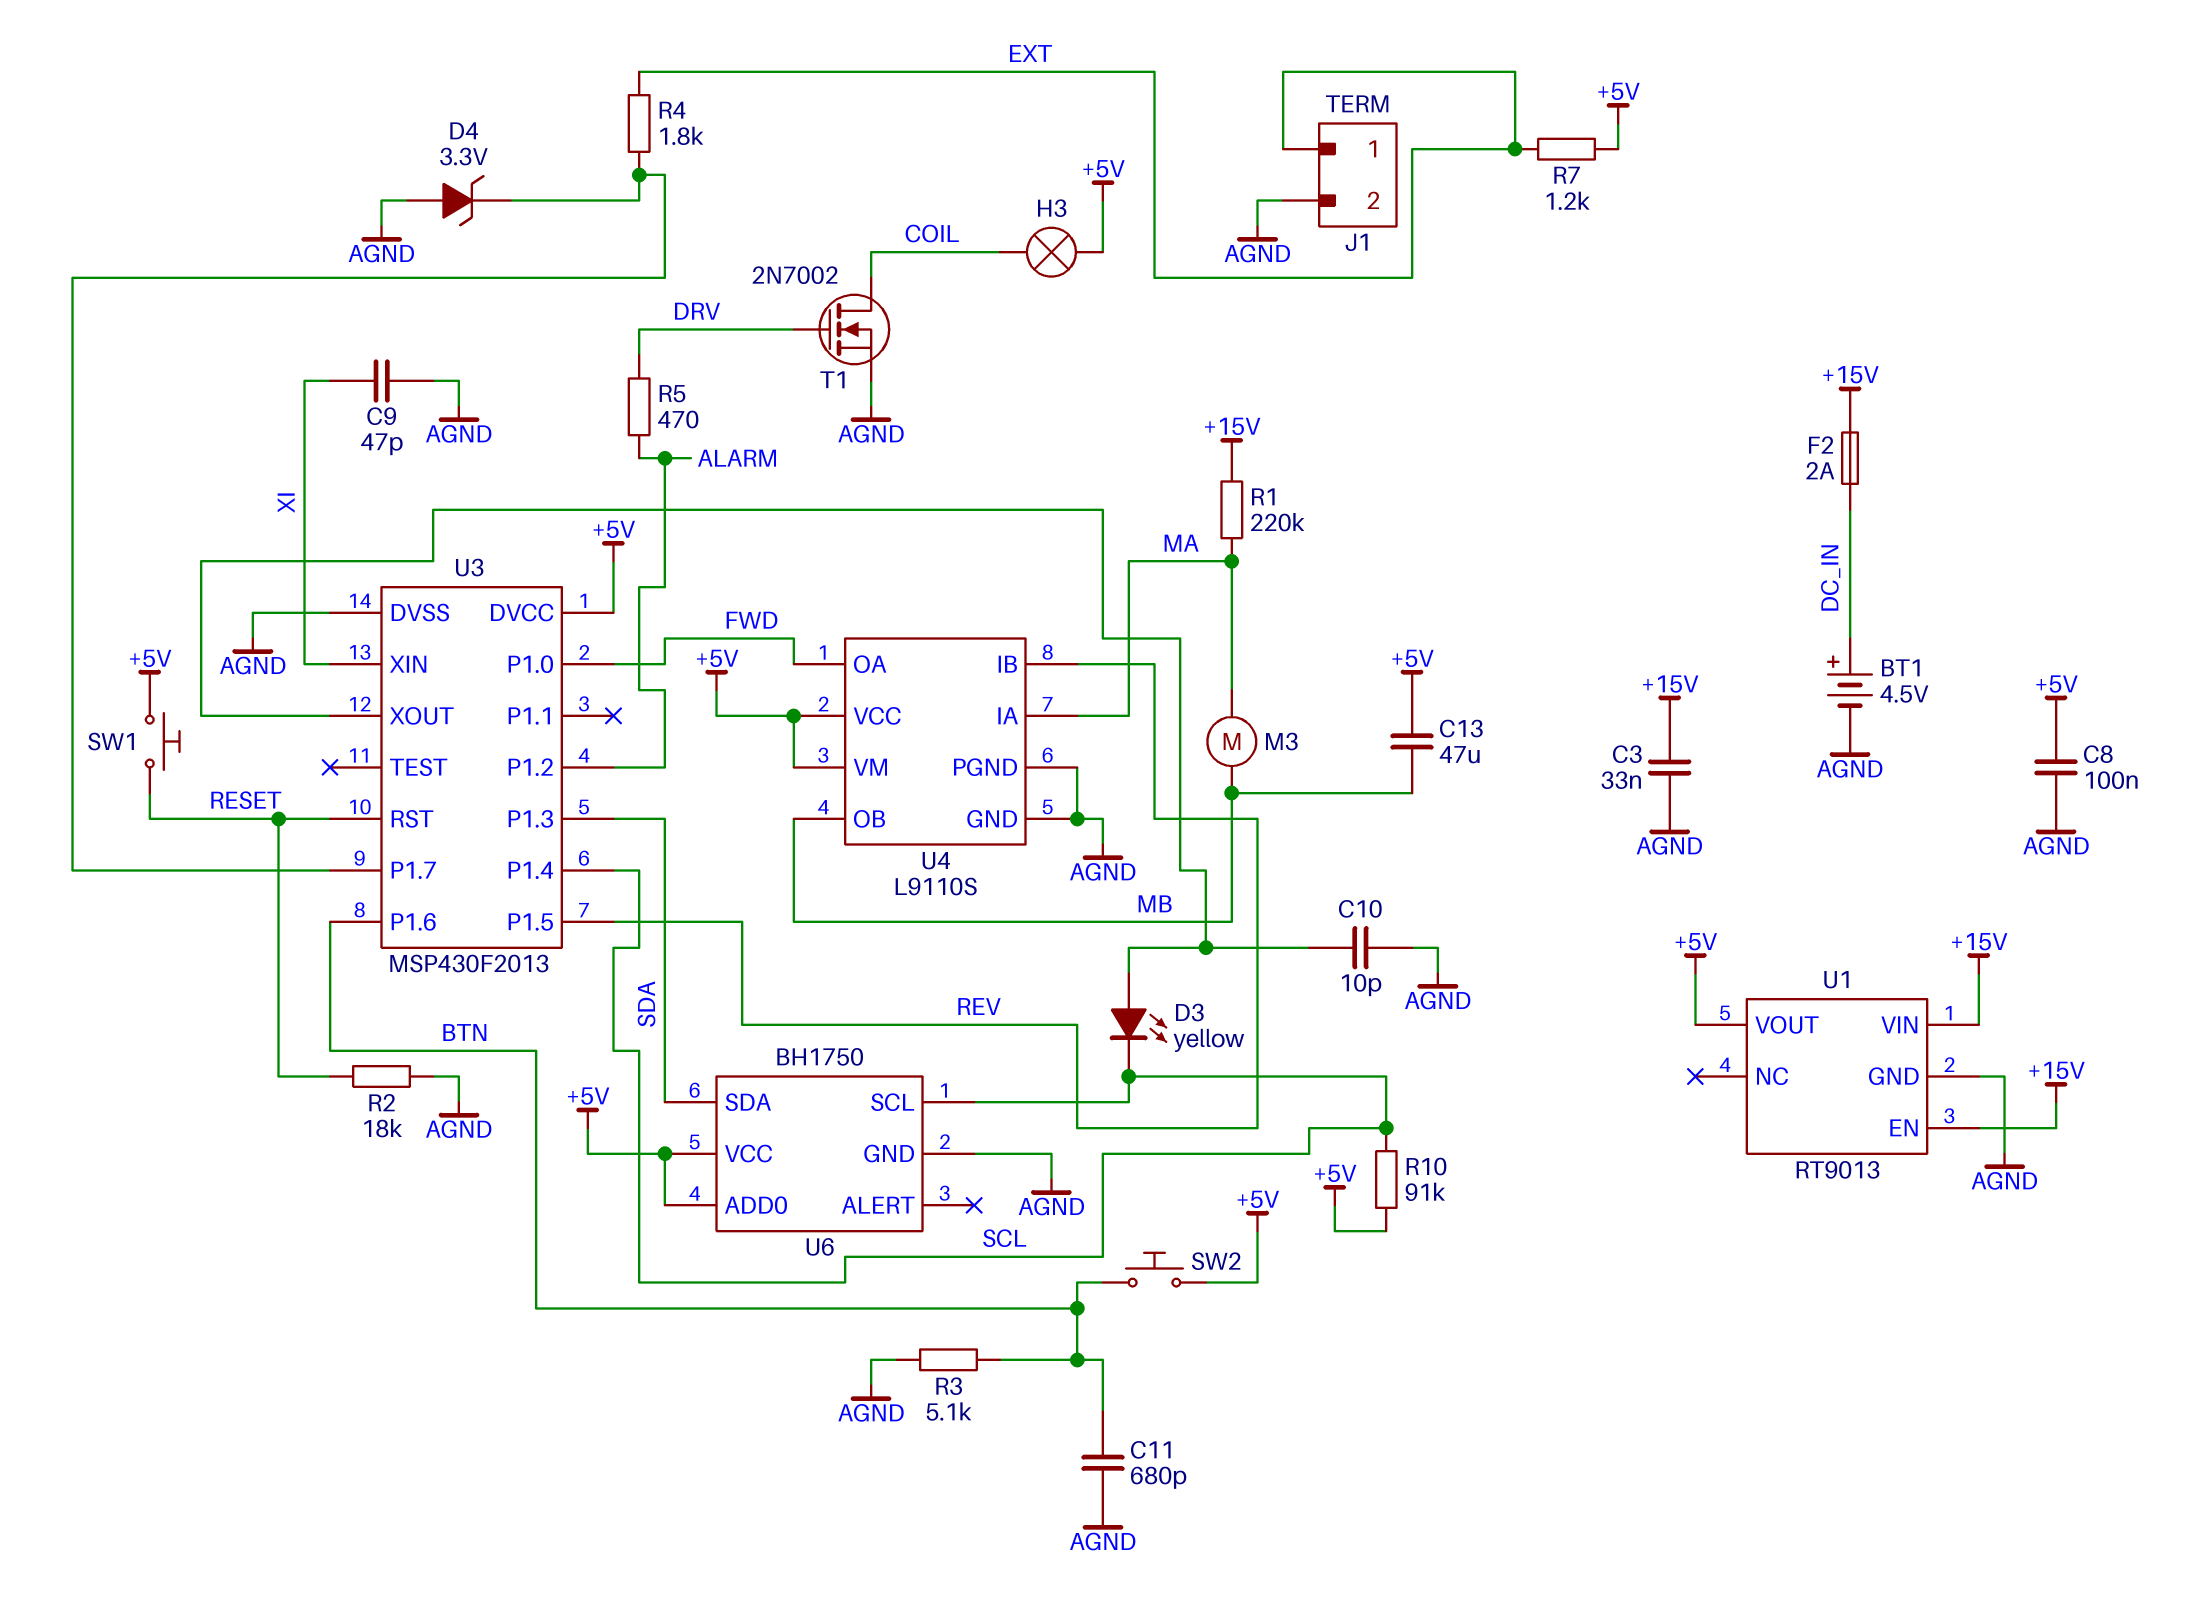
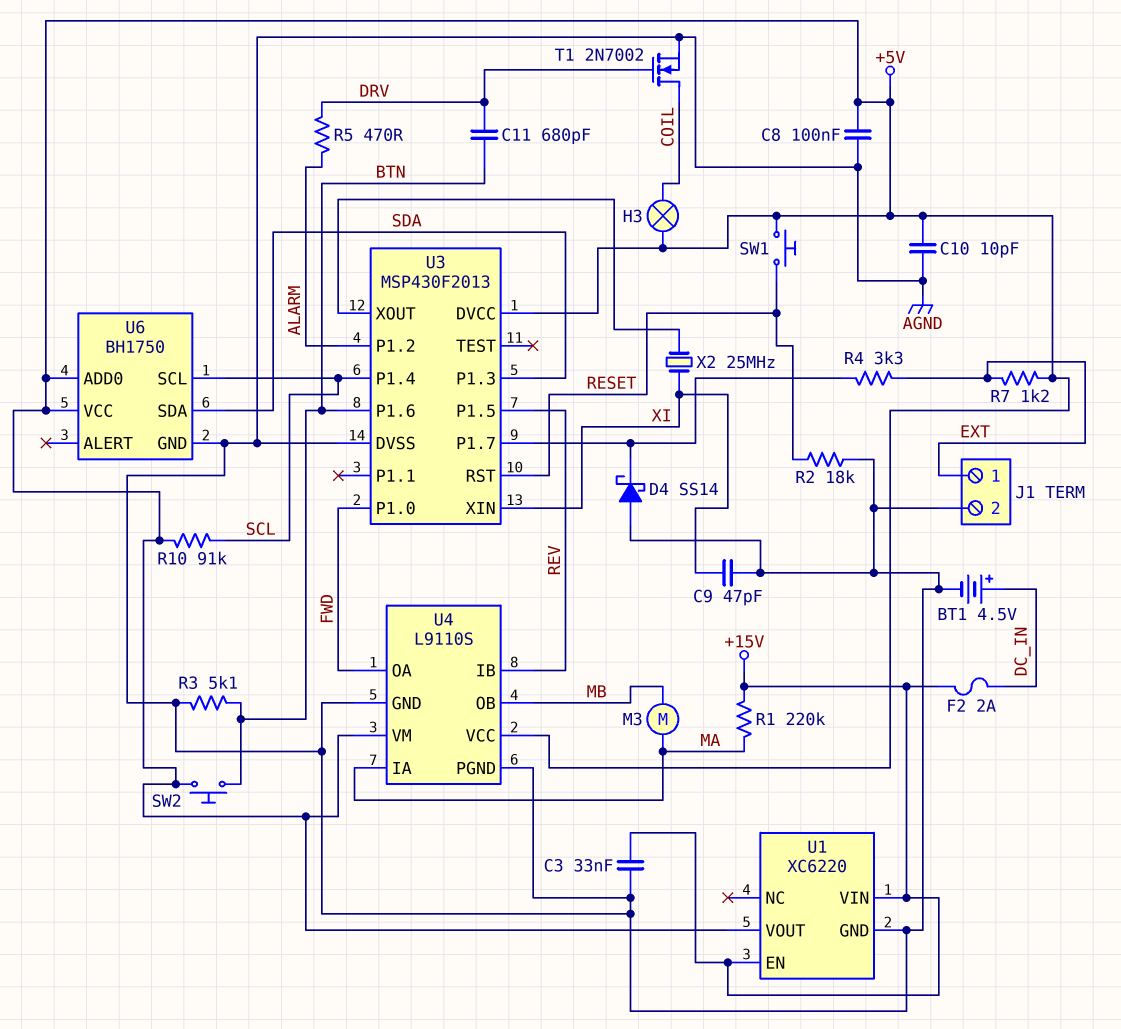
C10: 10pF (AGND, U3/XOUT) -> 10pF (+5V, AGND)
C11: 680pF (AGND, BTN) -> 680pF (BTN, DRV)
C13: 47uF (+5V, MB) -> none
D3: LED yellow (A U3/XOUT, K SCL) -> none
D4: zener 3.3V (A AGND, K U3/P1.7) -> schottky SS14 (A AGND, K U3/P1.7)
R4: 1.8k (EXT, U3/P1.7) -> 3.3k (EXT, U3/P1.7)
U1: RT9013 -> XC6220
X2: none -> 25MHz (U3/XOUT, XI)

